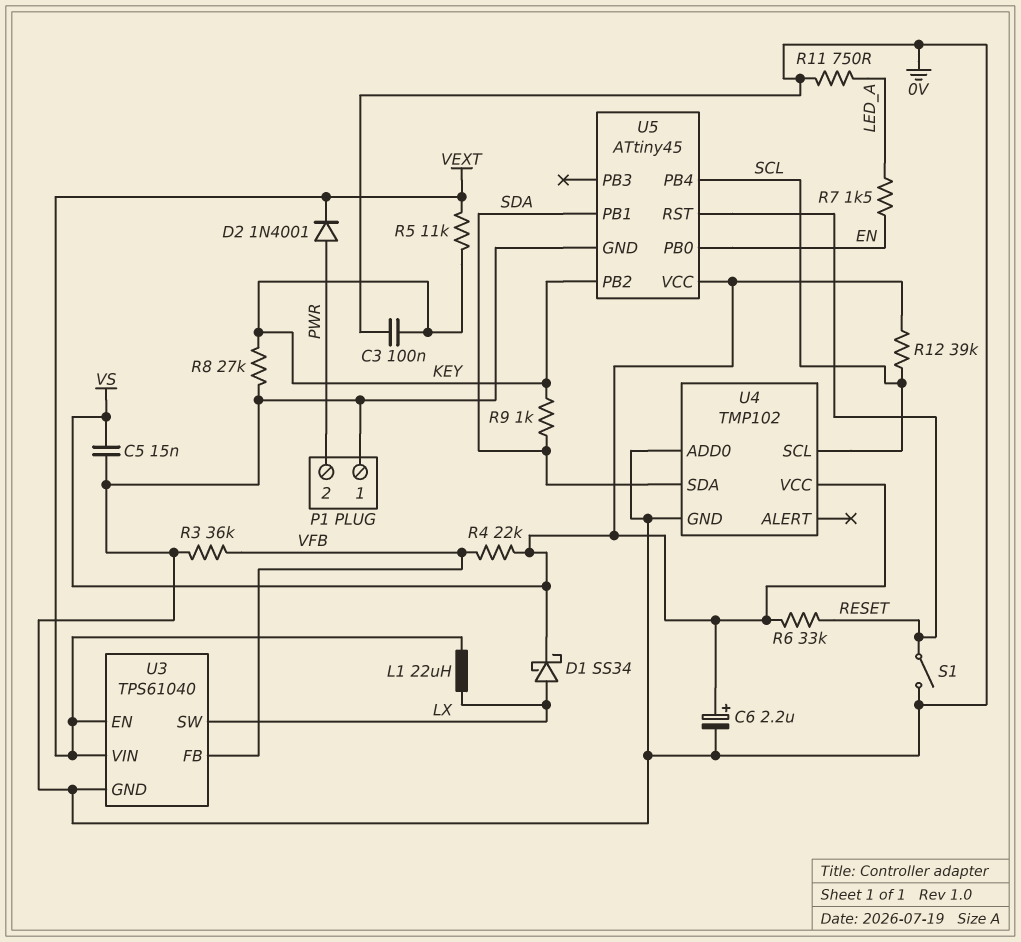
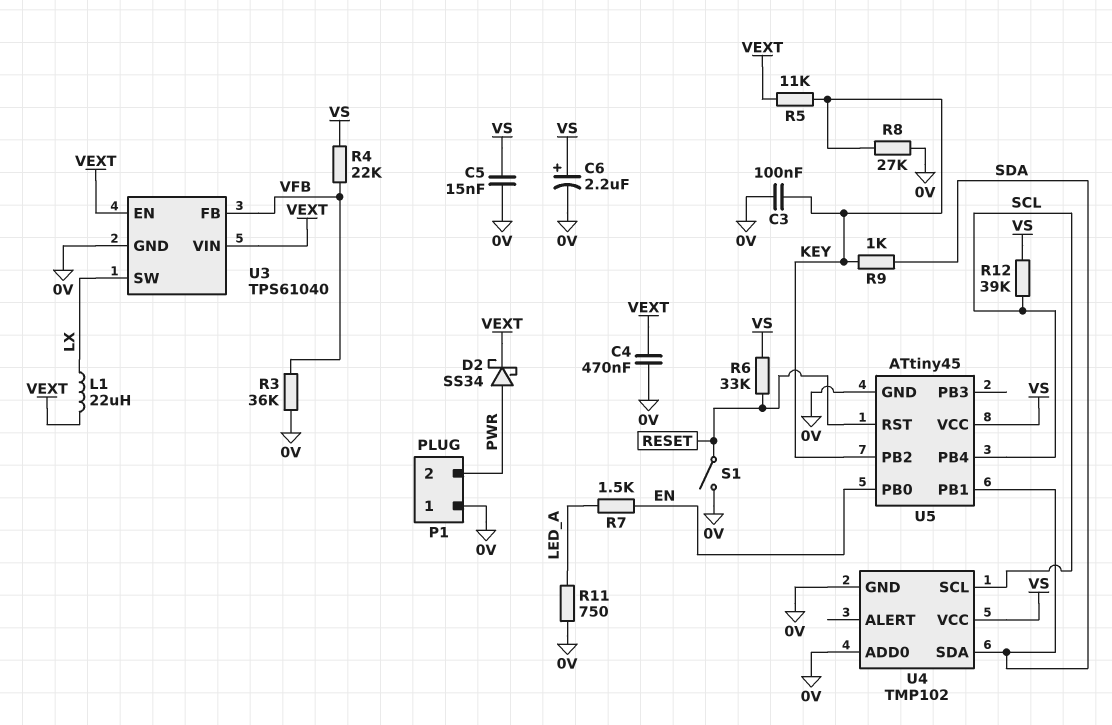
C4: none -> 470nF (0V, VEXT)
D1: schottky SS34 (A LX, K VS) -> none
D2: diode 1N4001 (A PWR, K VEXT) -> schottky SS34 (A PWR, K VEXT)

